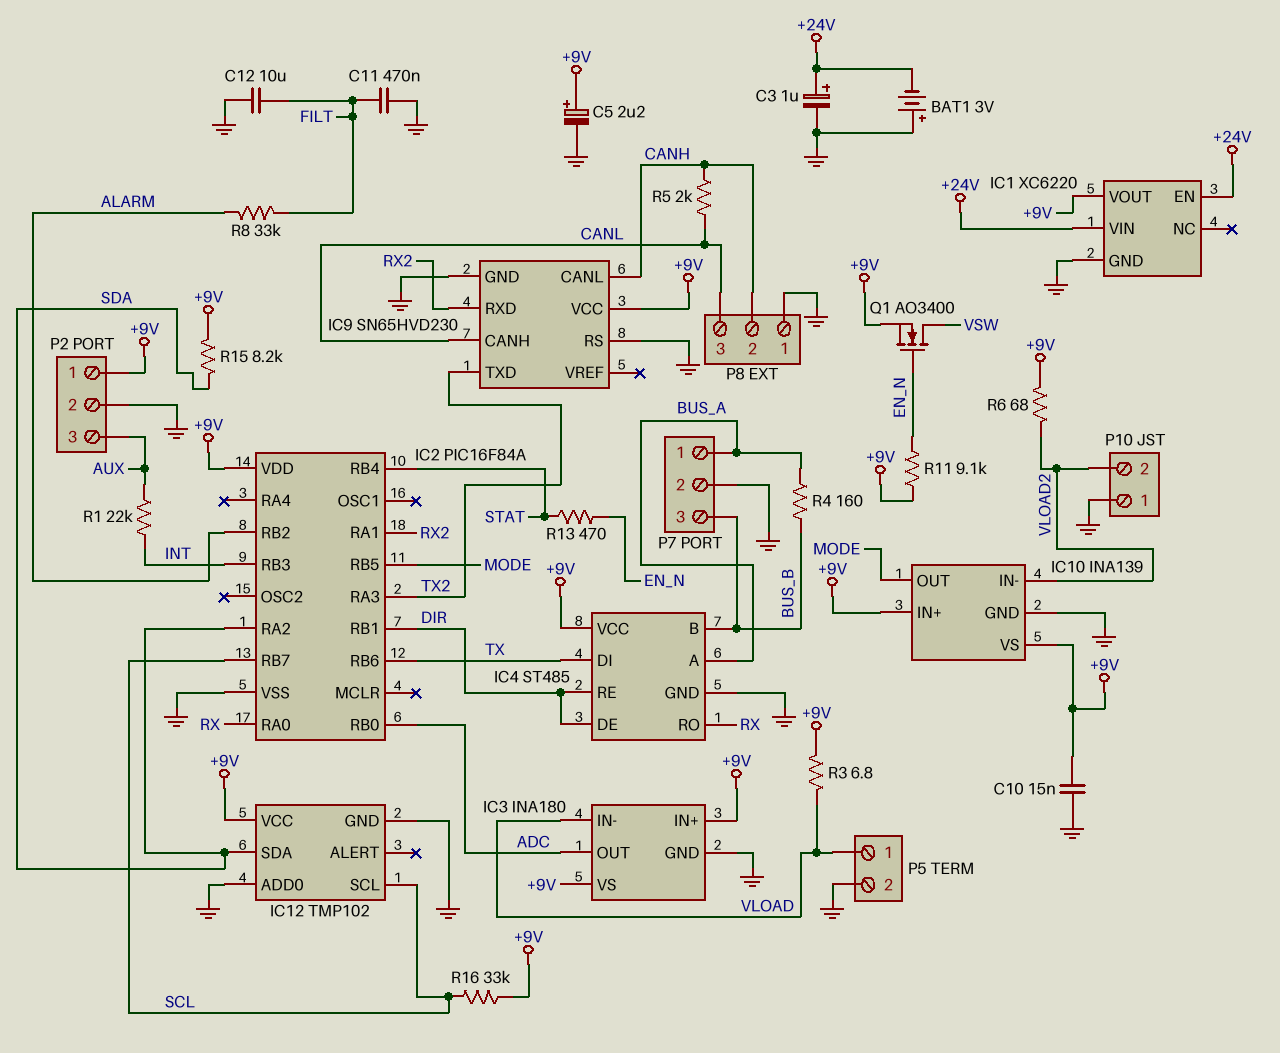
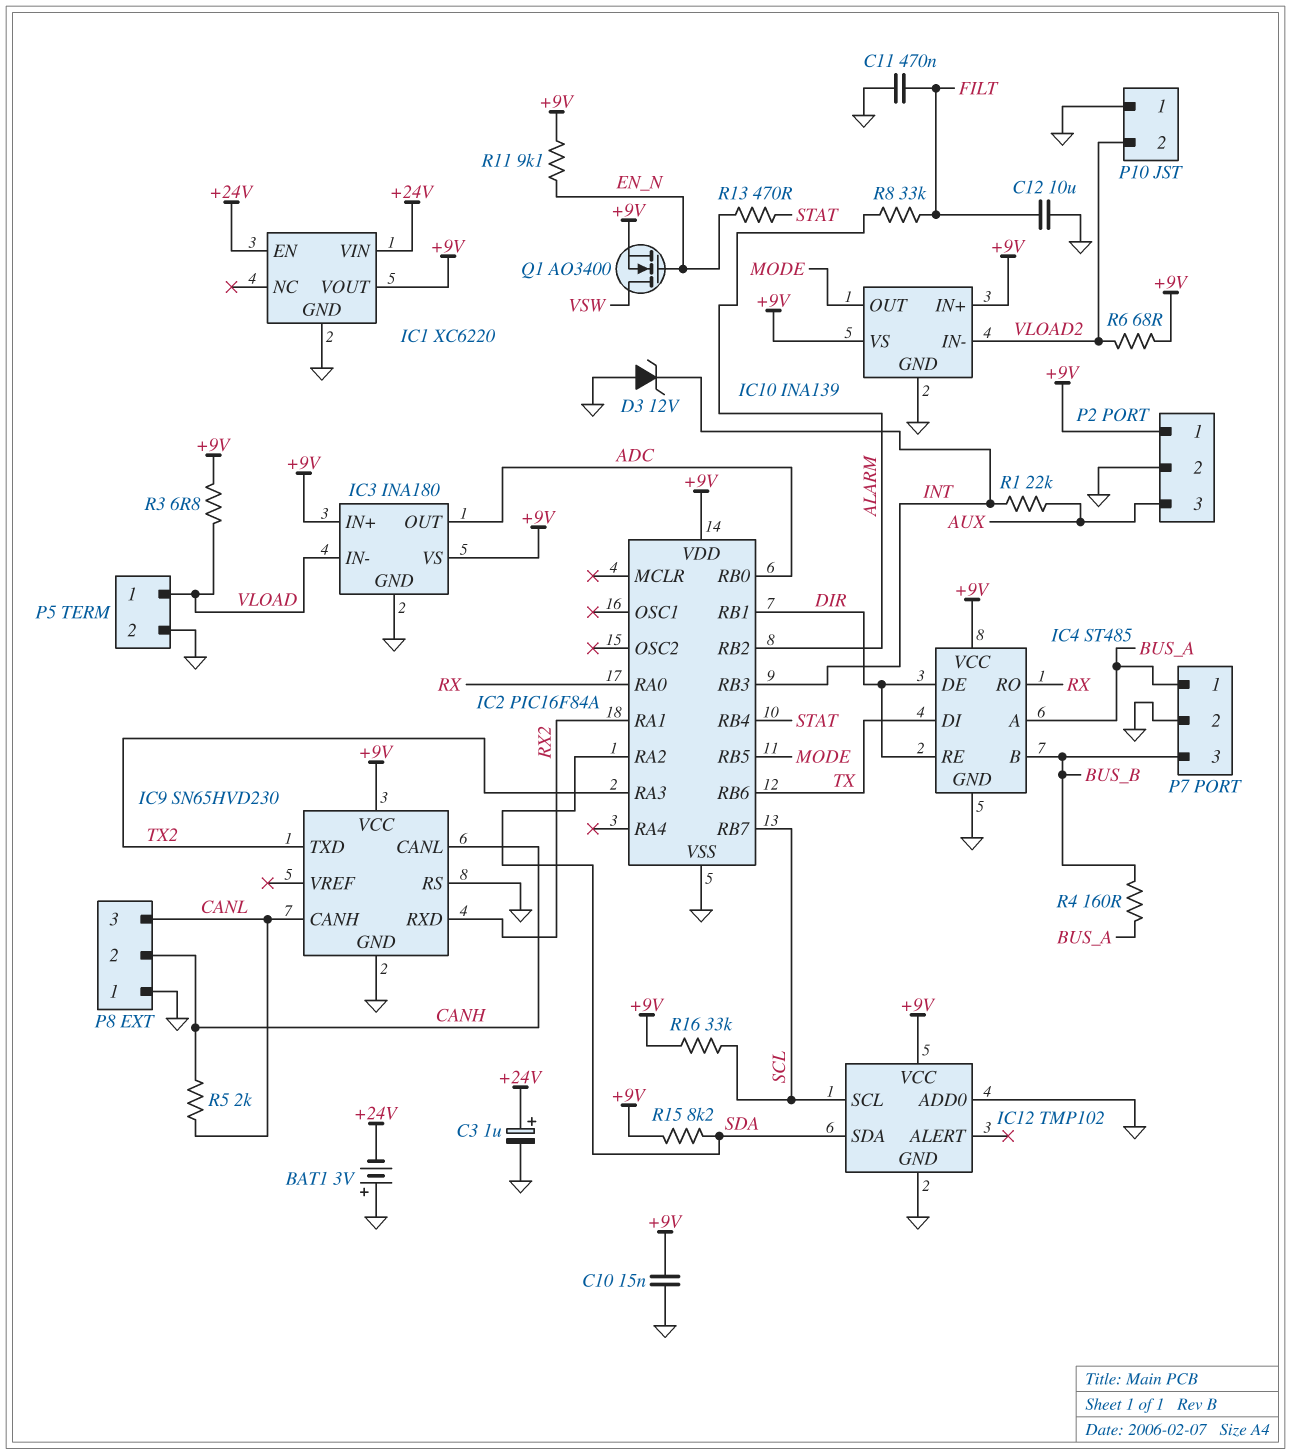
C5: 2.2uF (plus +9V, minus GND) -> none
D3: none -> zener 12V (A GND, K INT)

